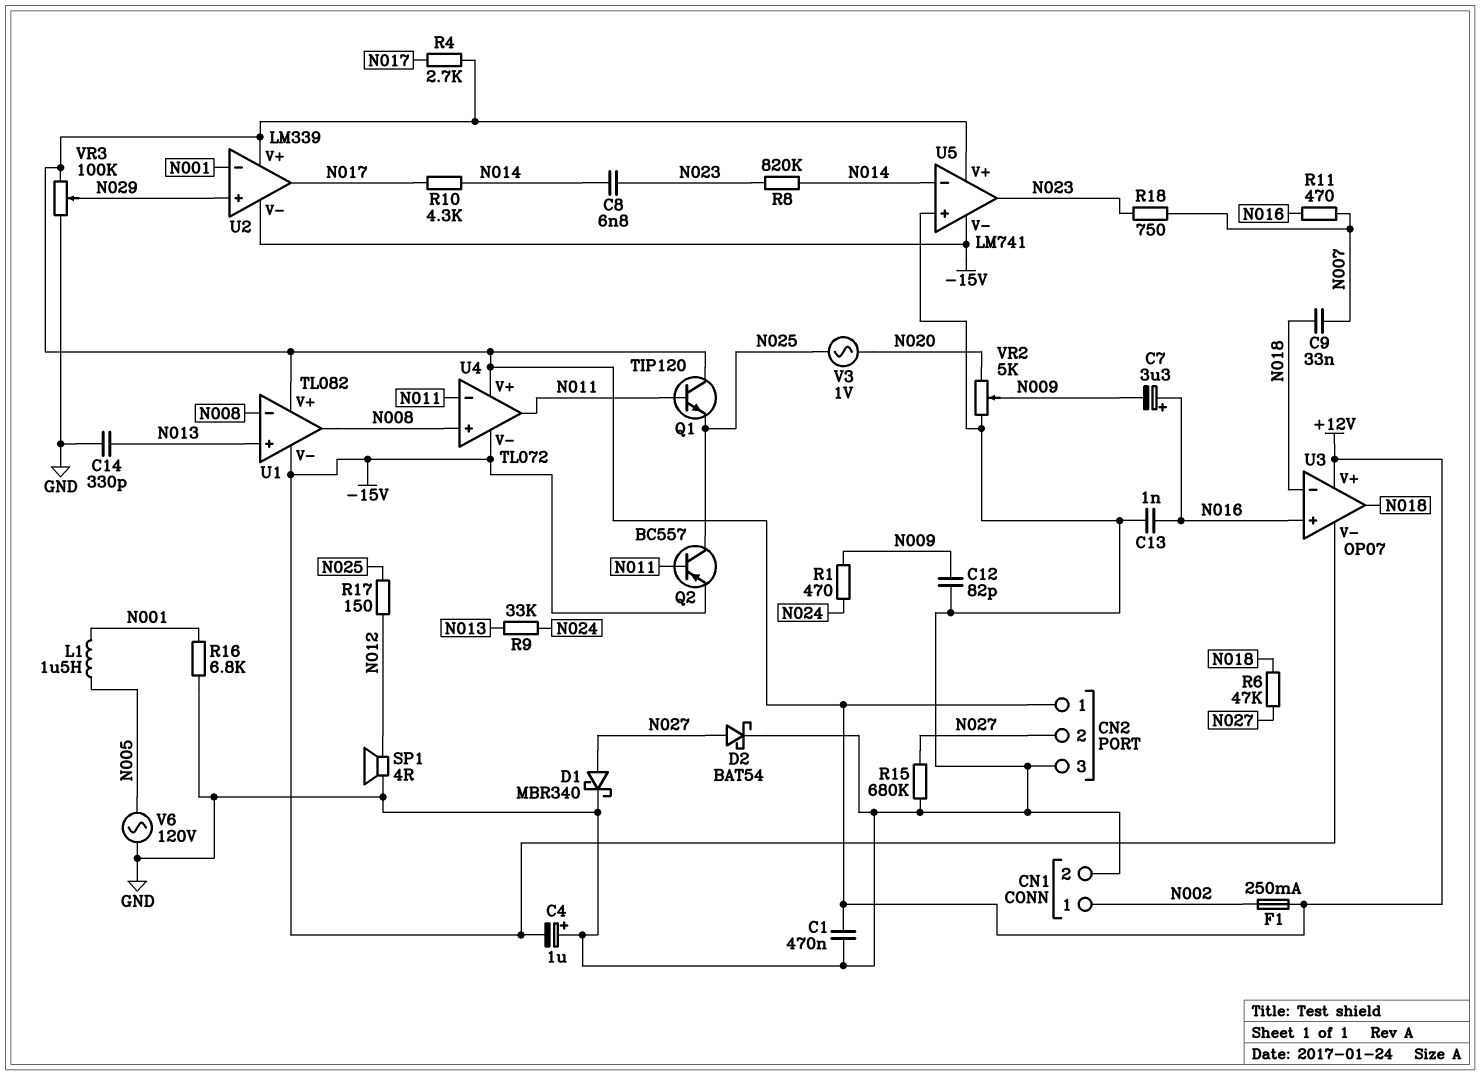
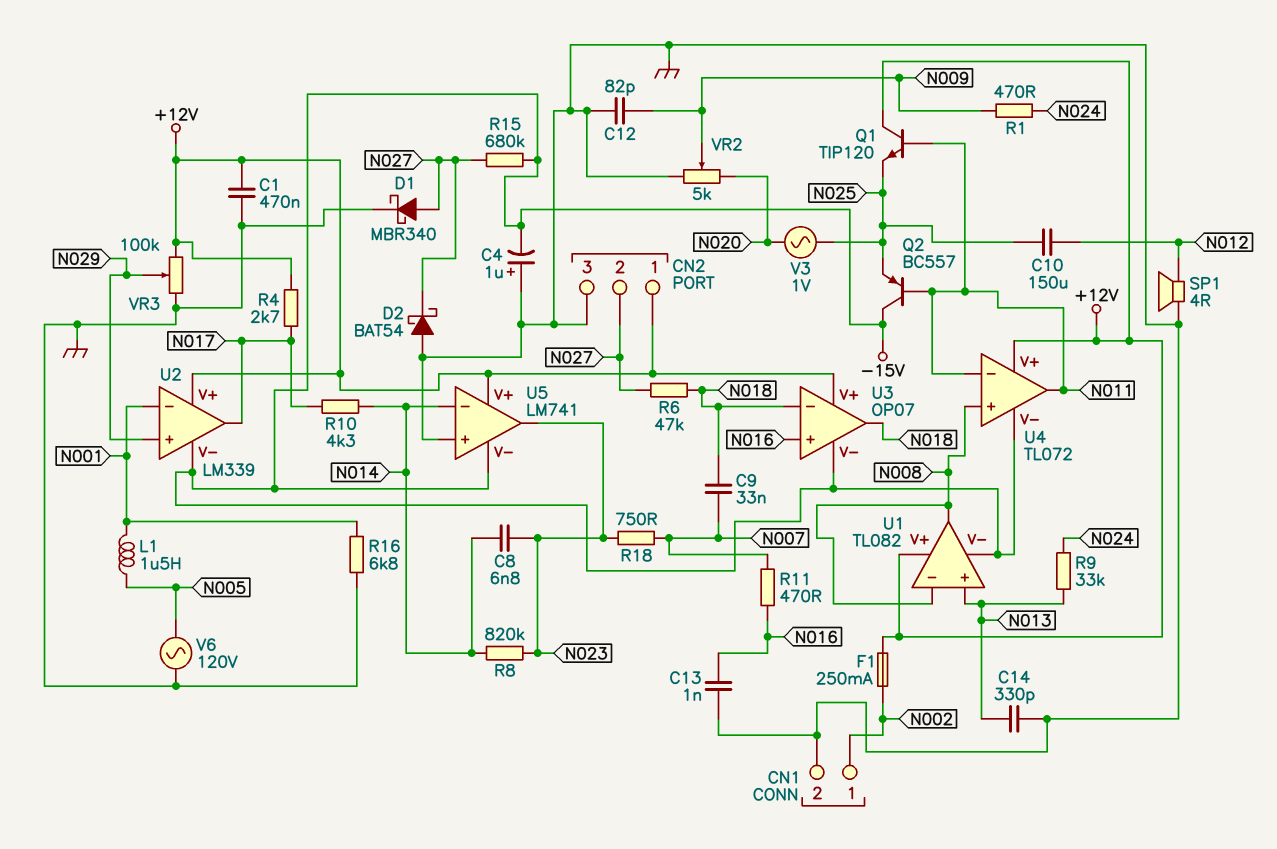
C7: 3.3uF (plus N016, minus N009) -> none
C10: none -> 150uF (N012, N025)
D2: schottky BAT54 (A N027, K GND) -> schottky BAT54 (A GND, K N027)
Q2: PNP BC557 (B N011, C N025, E -15V) -> PNP BC557 (B N011, C -15V, E N025)
R15: 680k (GND, N027) -> 680k (-15V, N027)
R17: 150 (N012, N025) -> none

